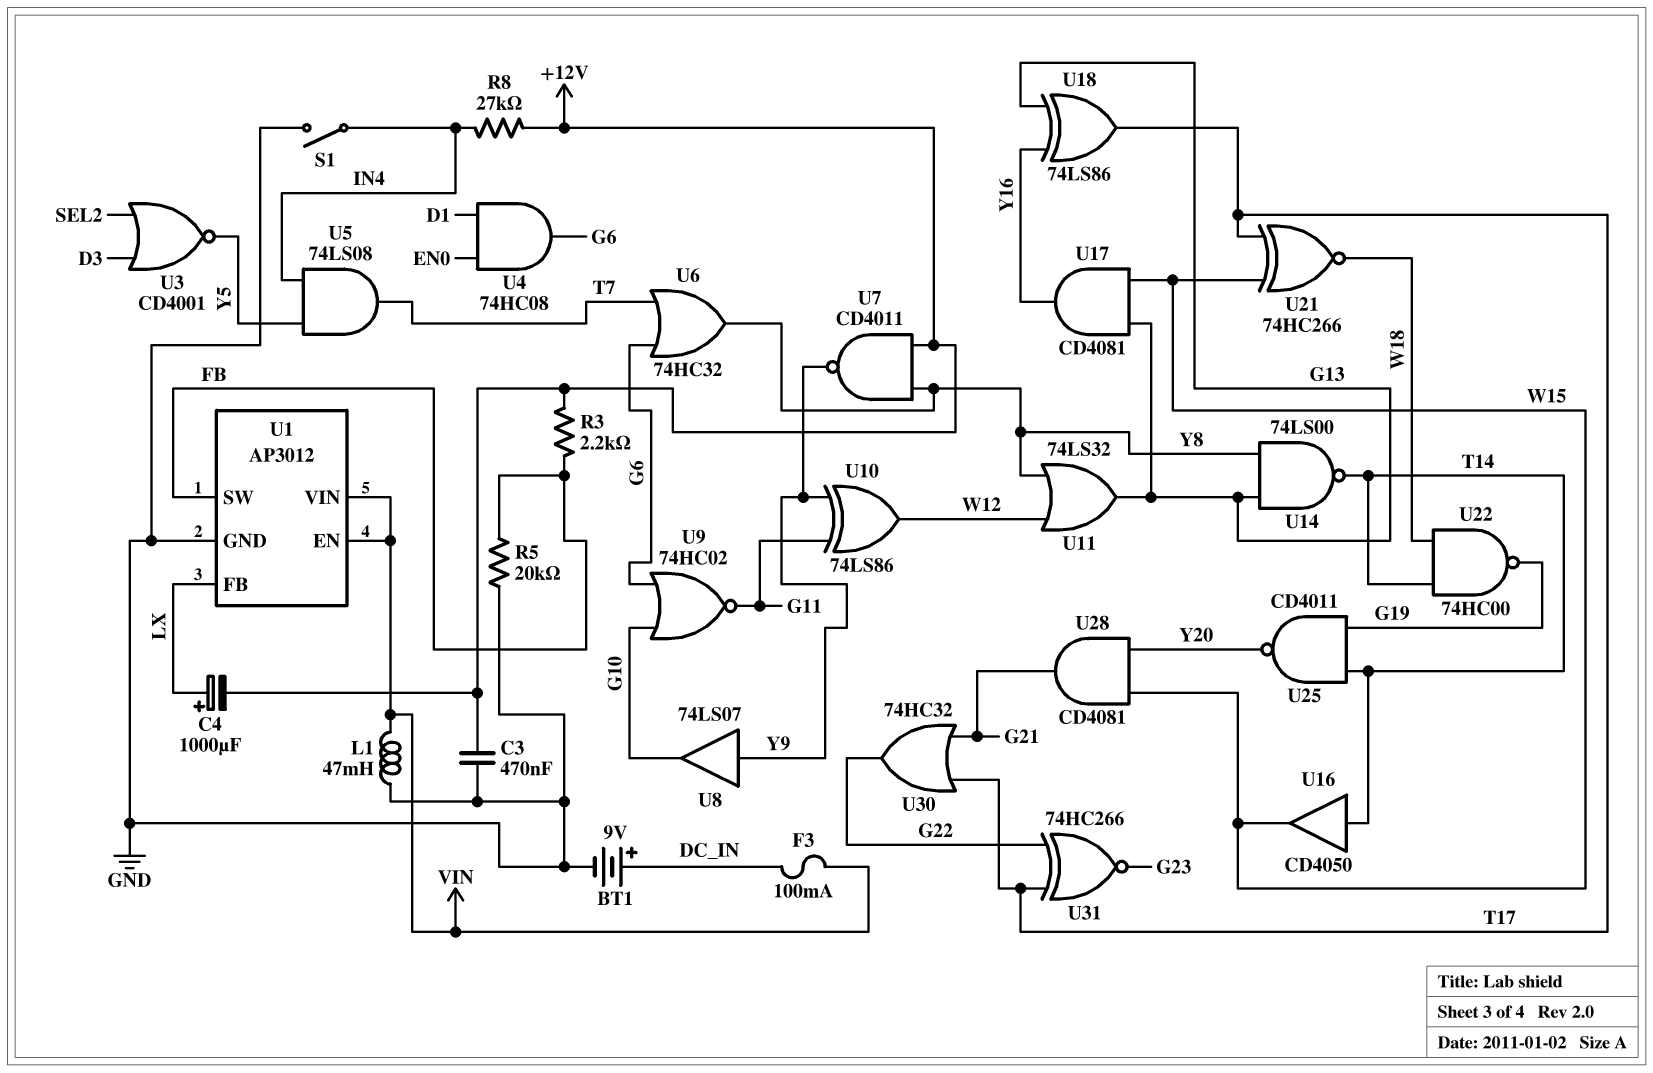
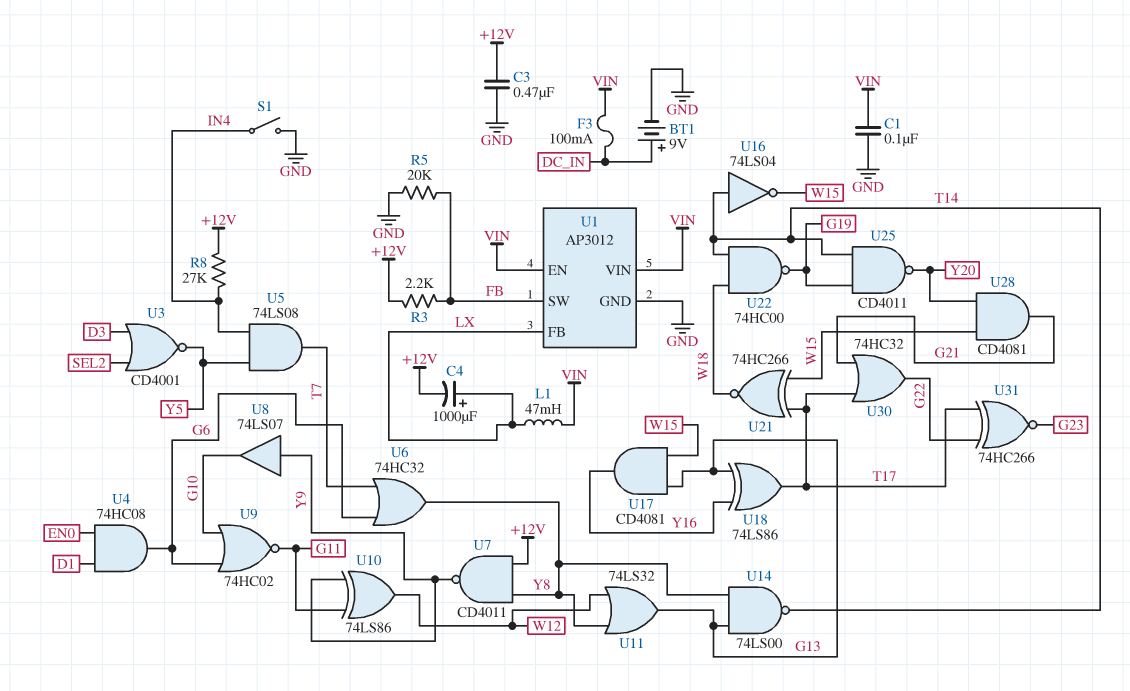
C1: none -> 100nF (GND, VIN)
L1: 47mH (GND, VIN) -> 47mH (LX, VIN)
U16: buffer CD4050 (in T14, out W15) -> NOT 74LS04 (in T14, out W15)

